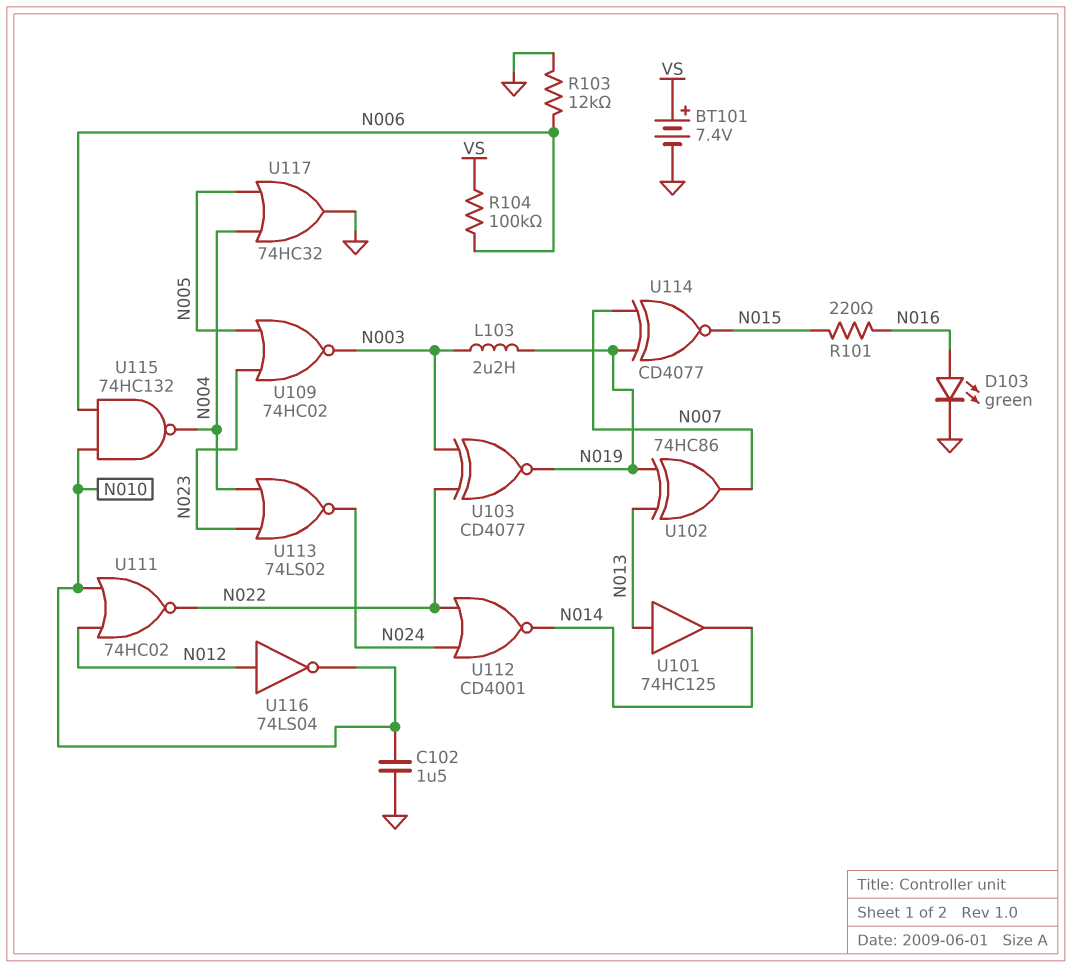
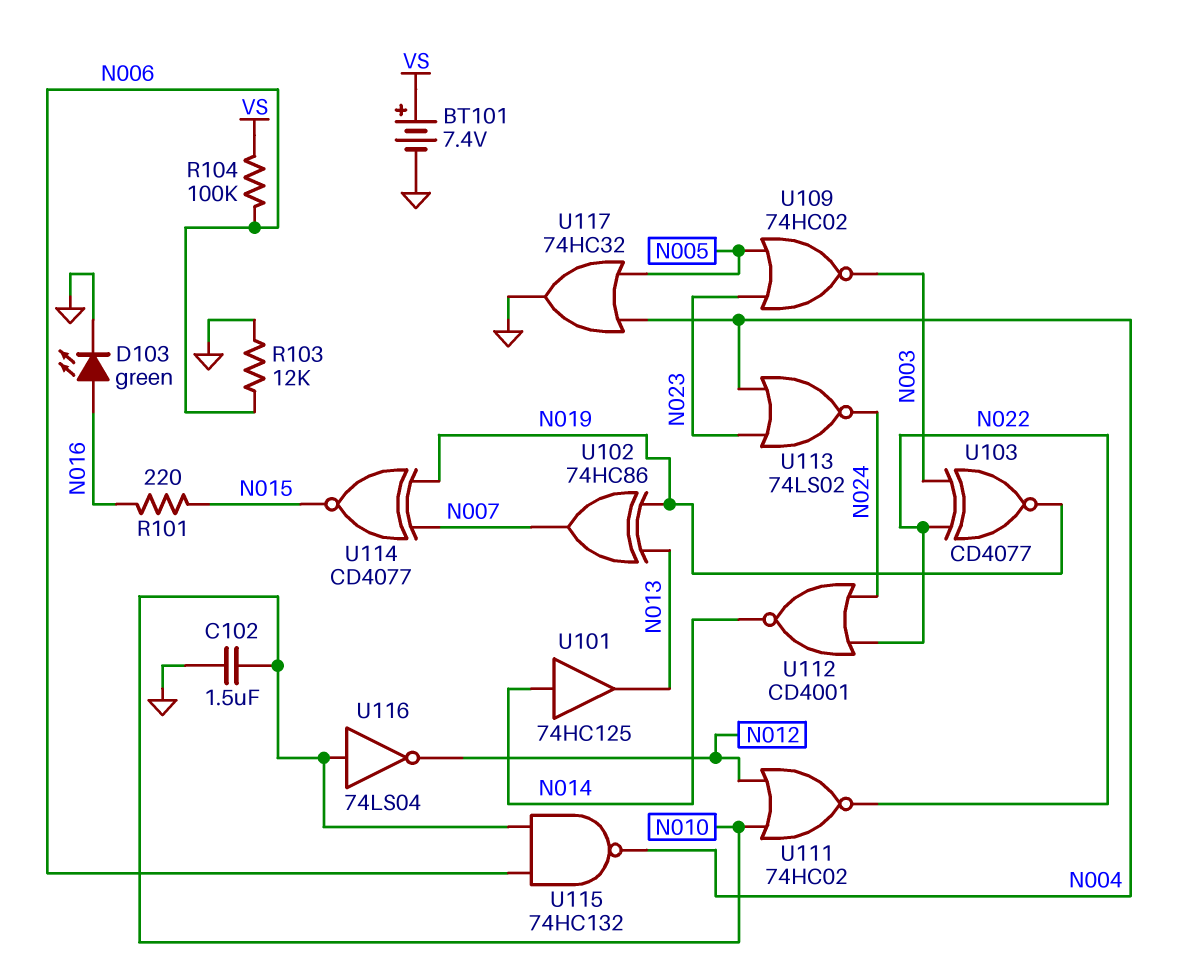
L103: 2.2uH (N003, N019) -> none
U101: buffer 74HC125 (in N013, out N014) -> buffer 74HC125 (in N014, out N013)
U116: NOT 74LS04 (in N012, out N010) -> NOT 74LS04 (in N010, out N012)

